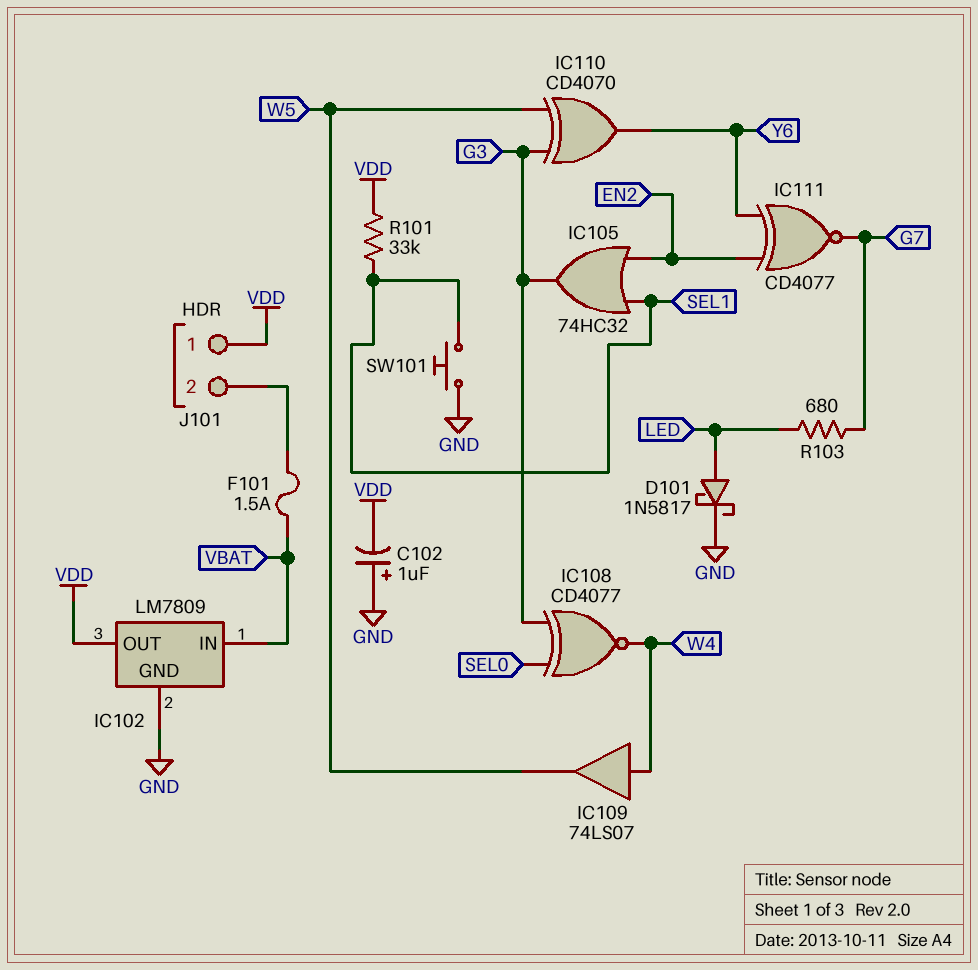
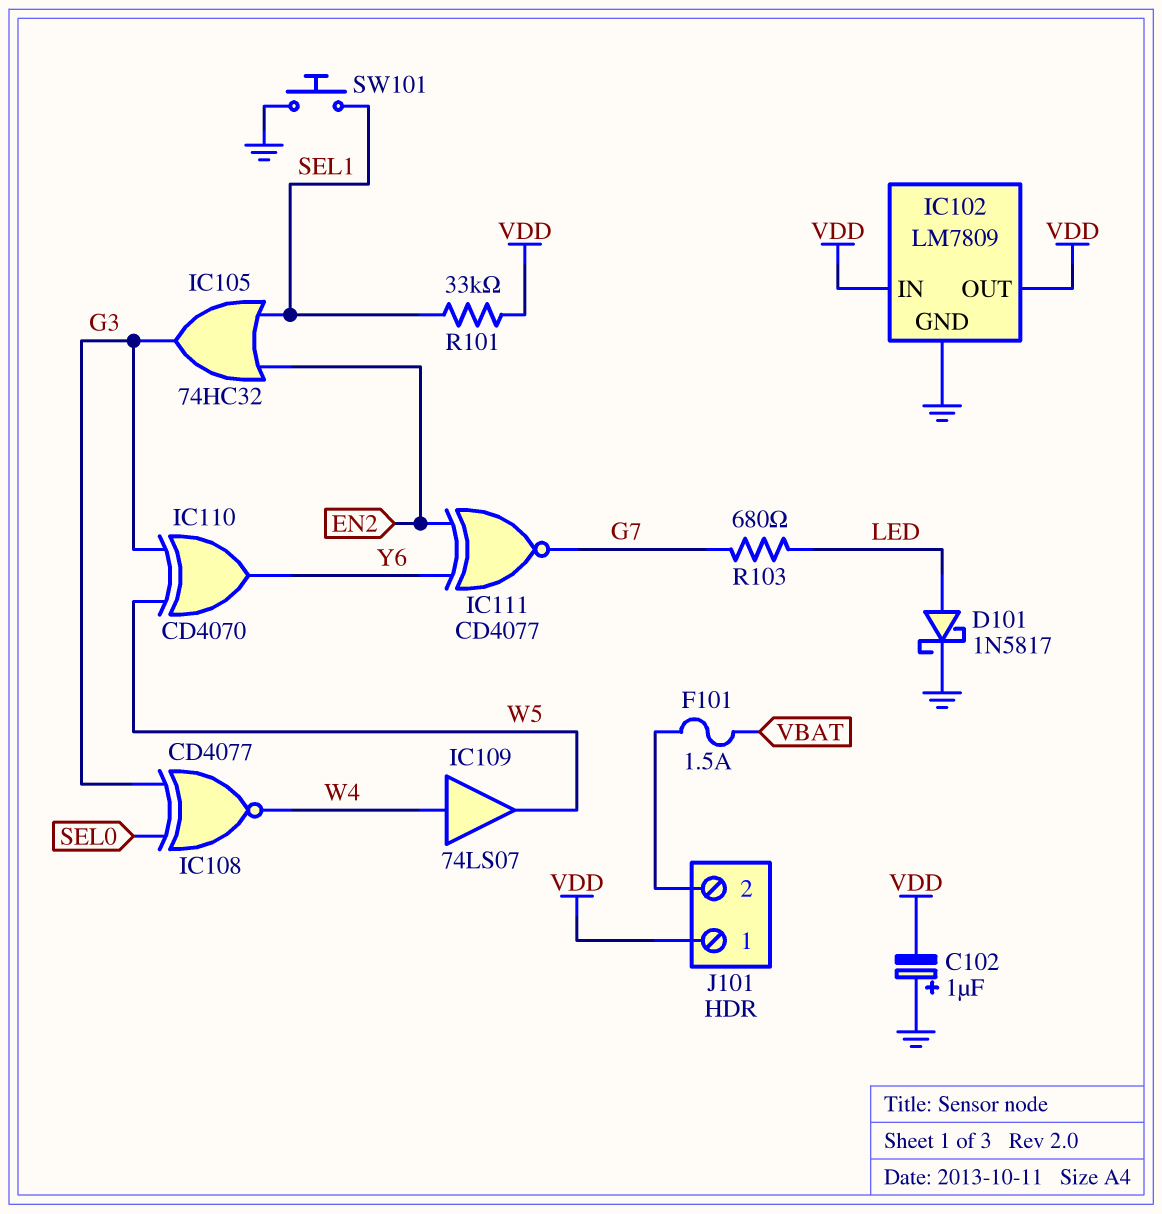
IC102 pin IN: VBAT -> VDD

